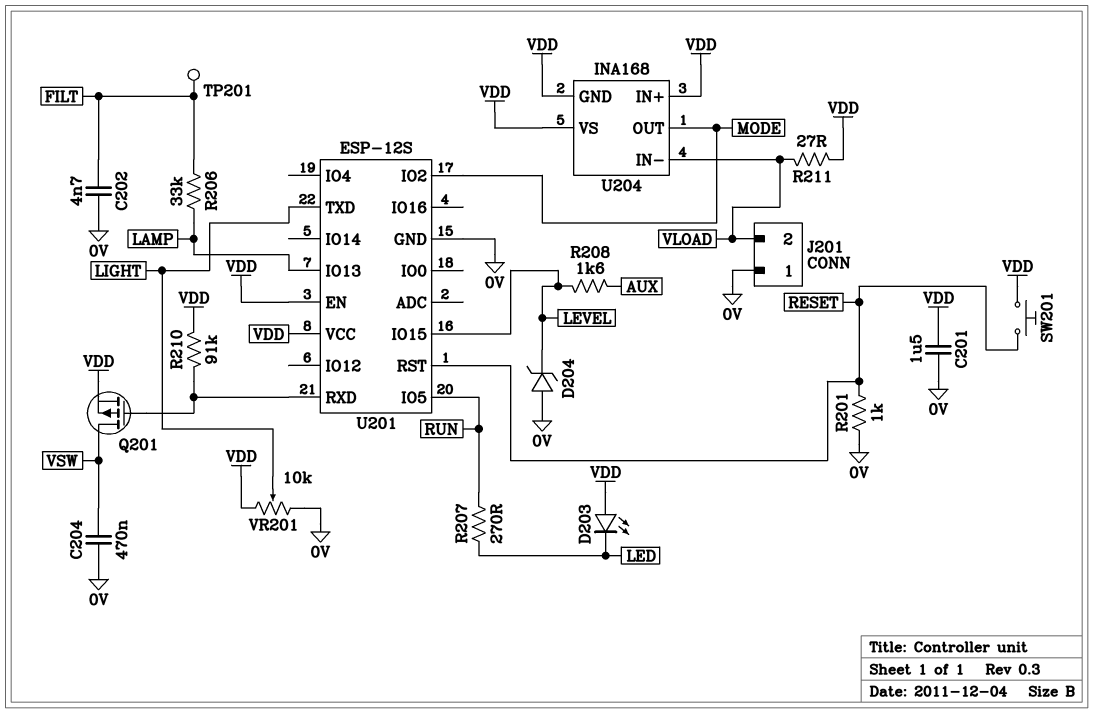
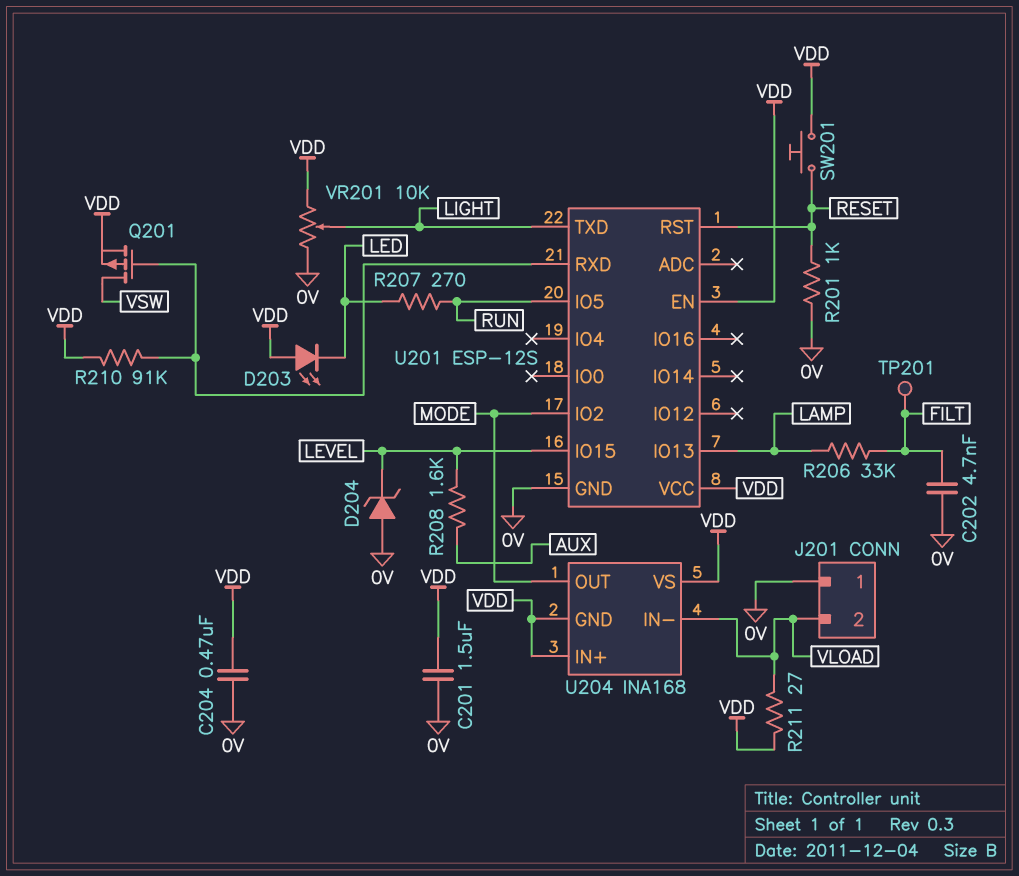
C204: 470nF (0V, VSW) -> 470nF (0V, VDD)

